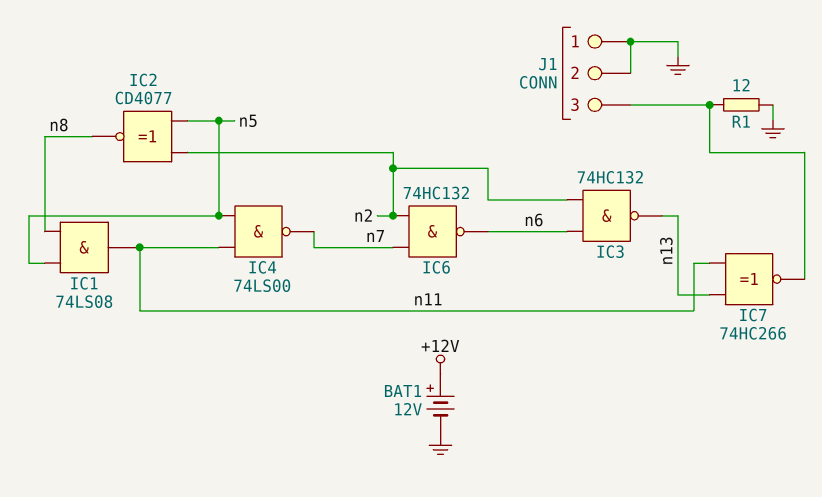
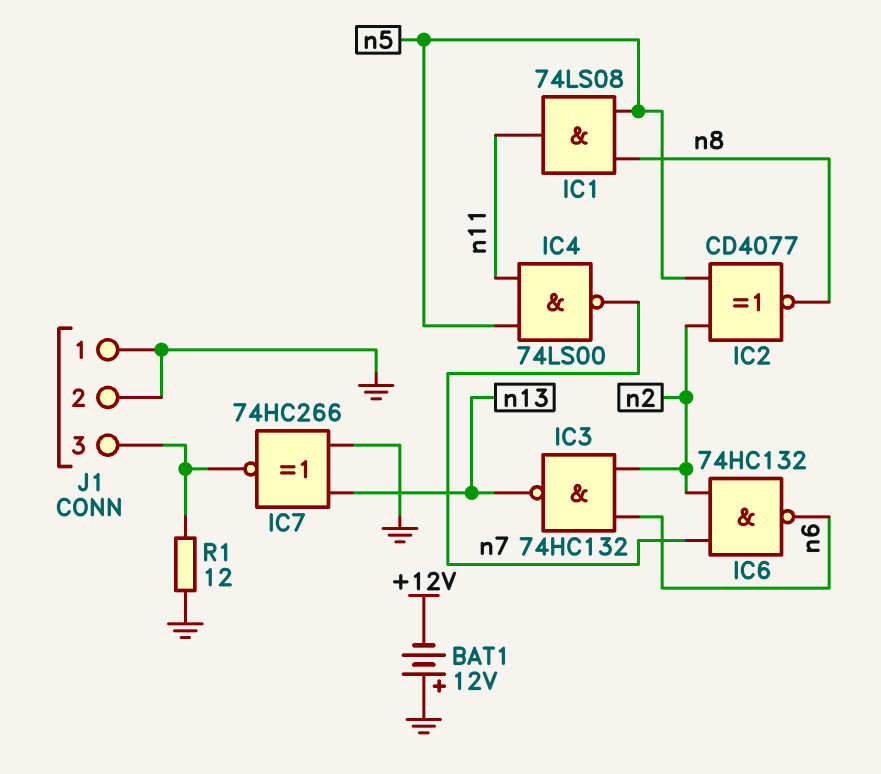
BAT1: 12V (plus +12V, minus GND) -> 12V (plus GND, minus +12V)
IC7: XNOR 74HC266 (in n11, in n13, out J1/3) -> XNOR 74HC266 (in GND, in n13, out J1/3)

